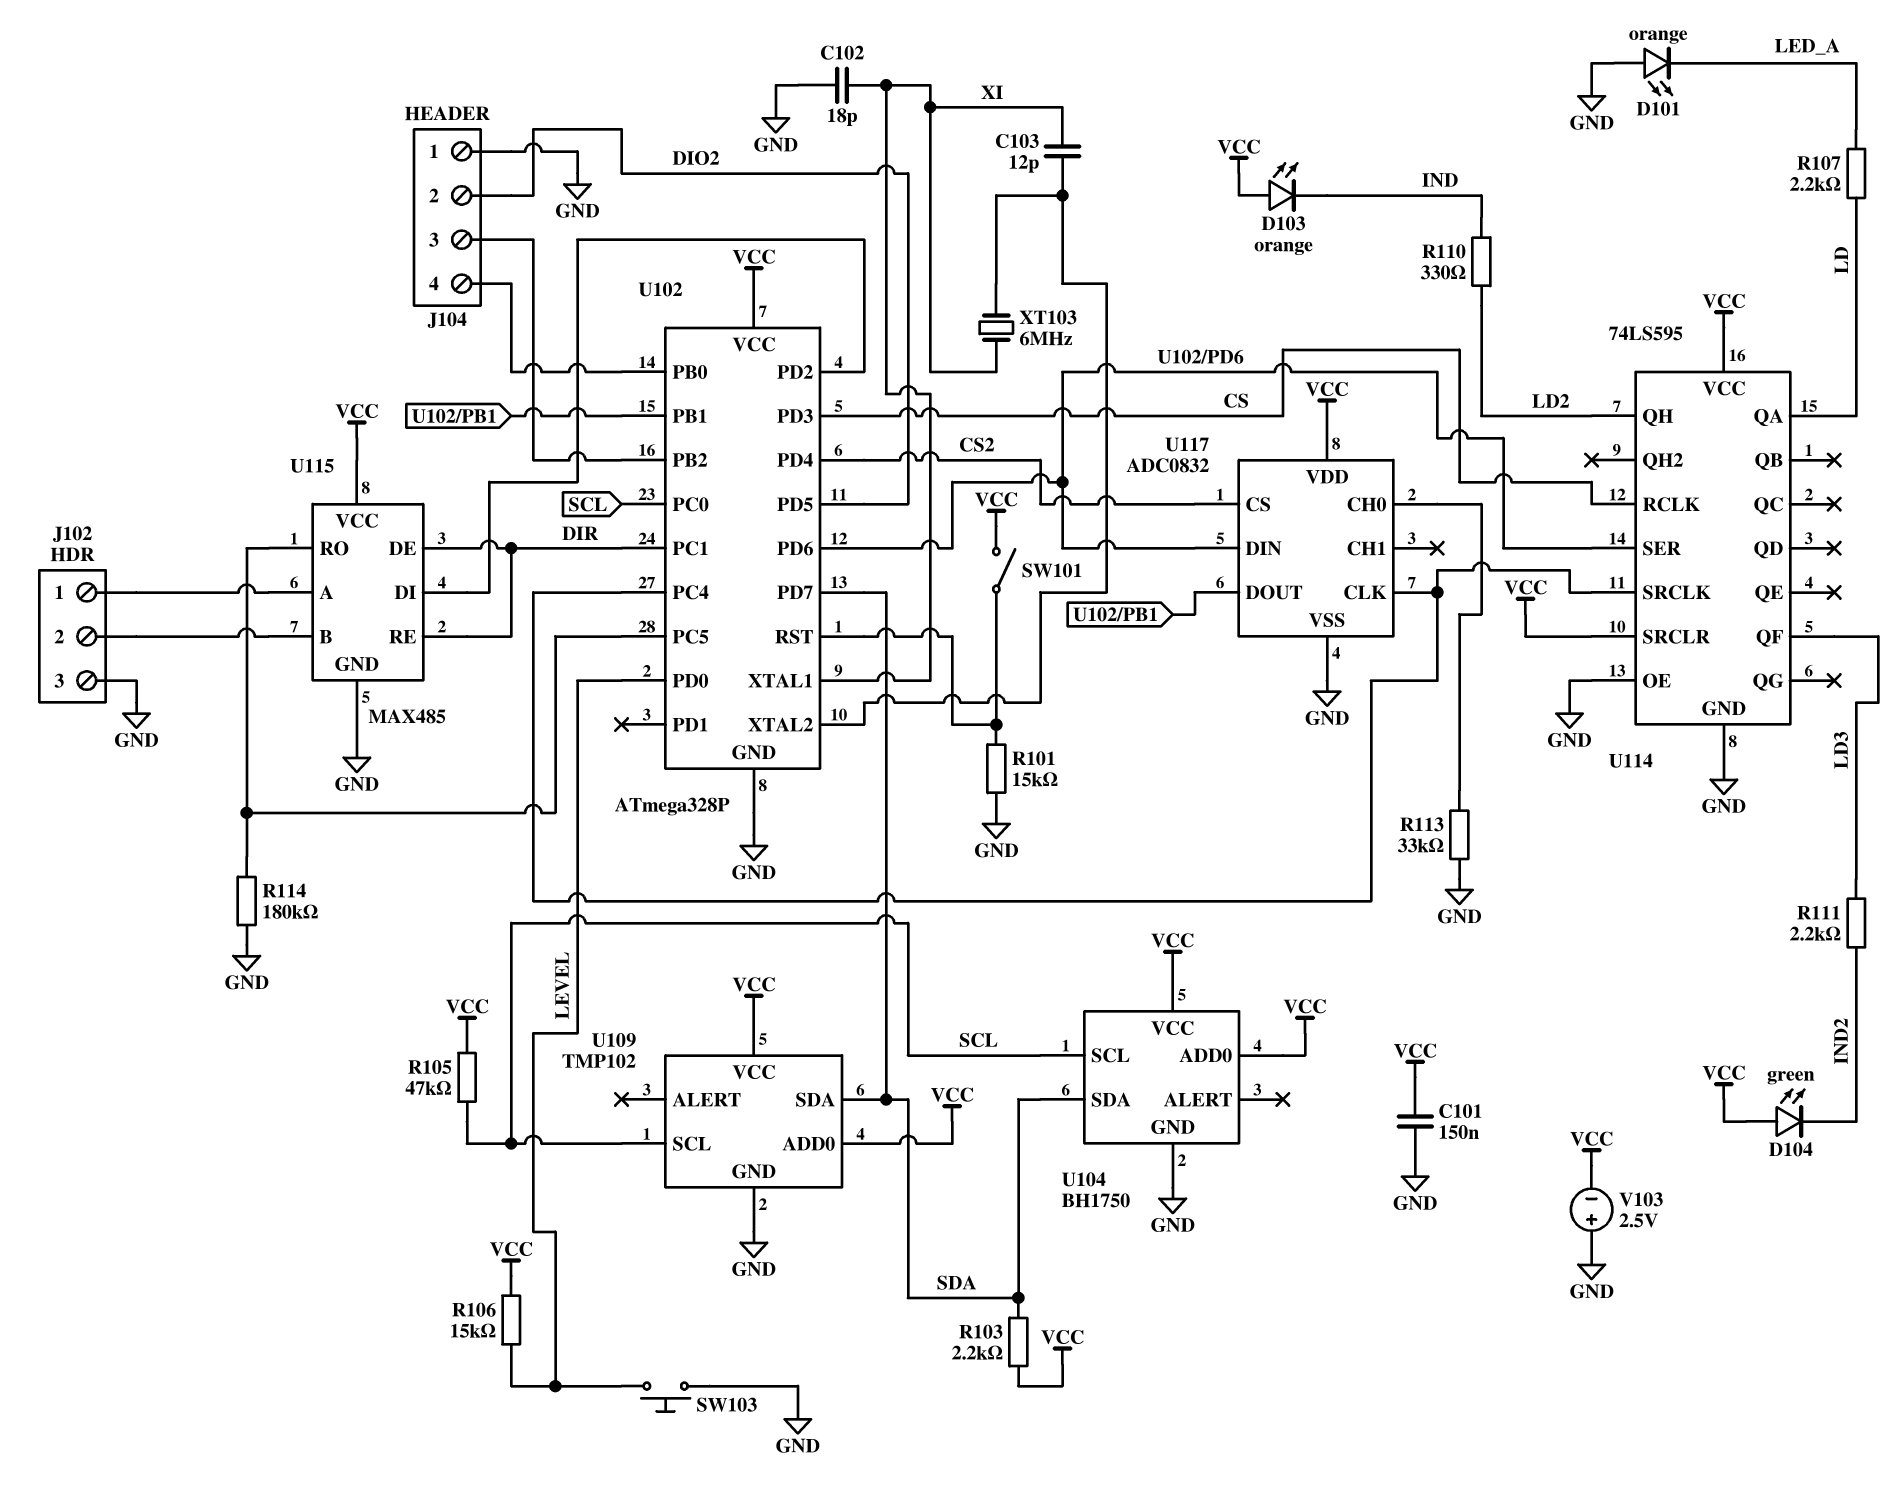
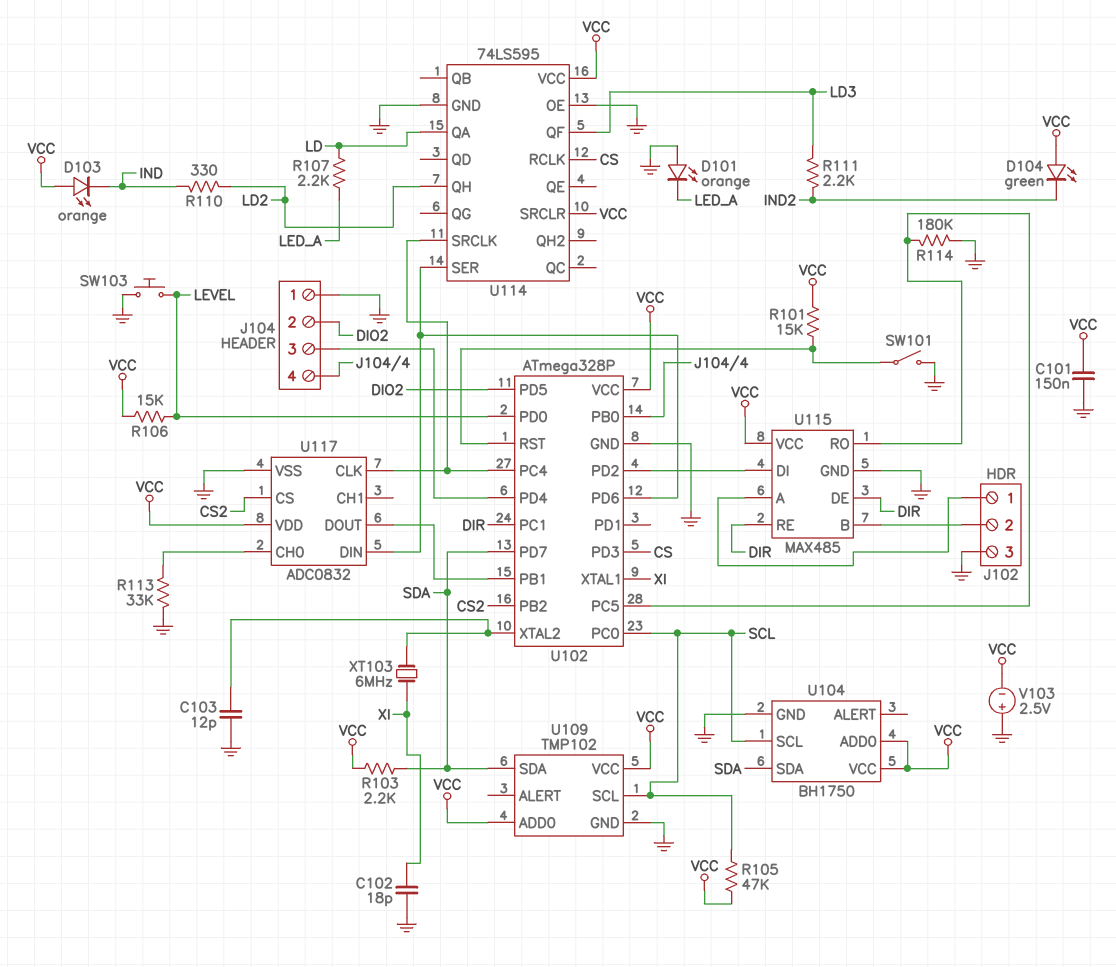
C103: 12pF (U102/XTAL2, XI) -> 12pF (GND, U102/XTAL2)
R101: 15k (GND, U102/RST) -> 15k (U102/RST, VCC)
SW101: switch (U102/RST, VCC) -> switch (GND, U102/RST)
U102 pin PB2: J104/3 -> CS2
U102 pin PD4: CS2 -> J104/3

